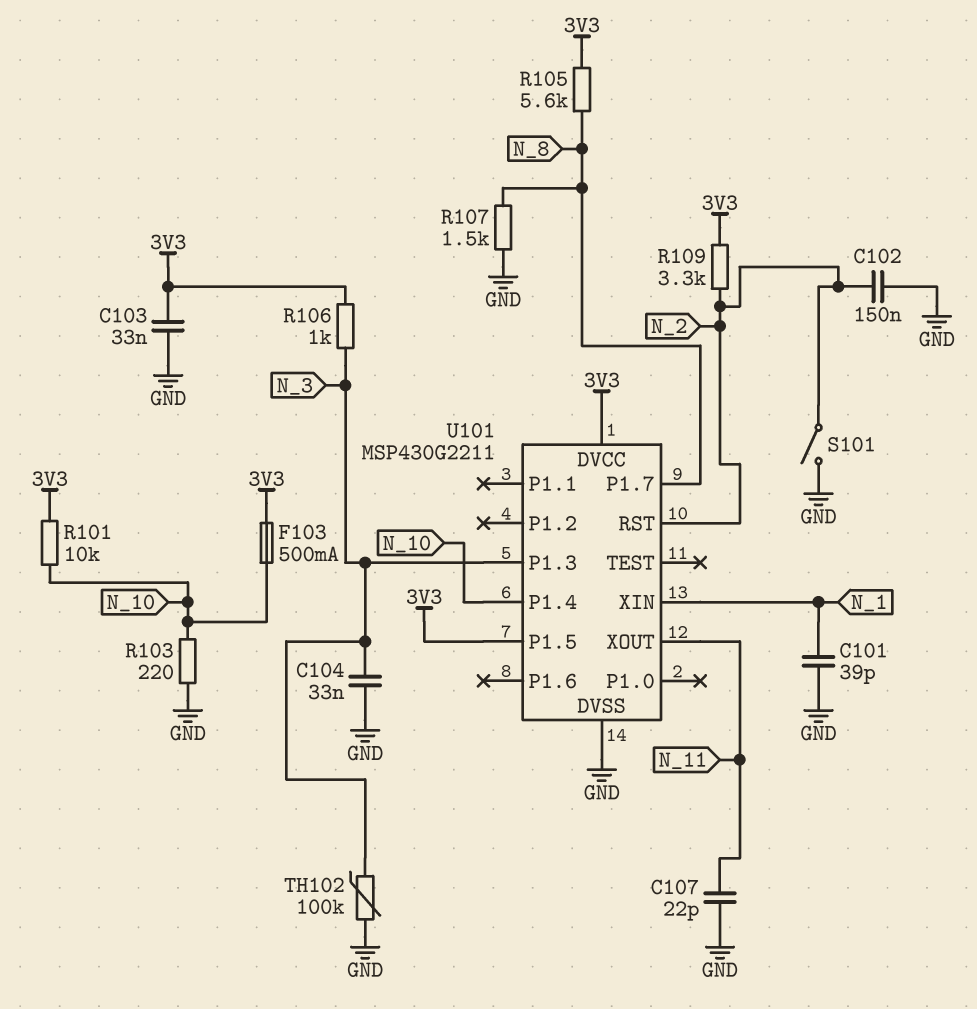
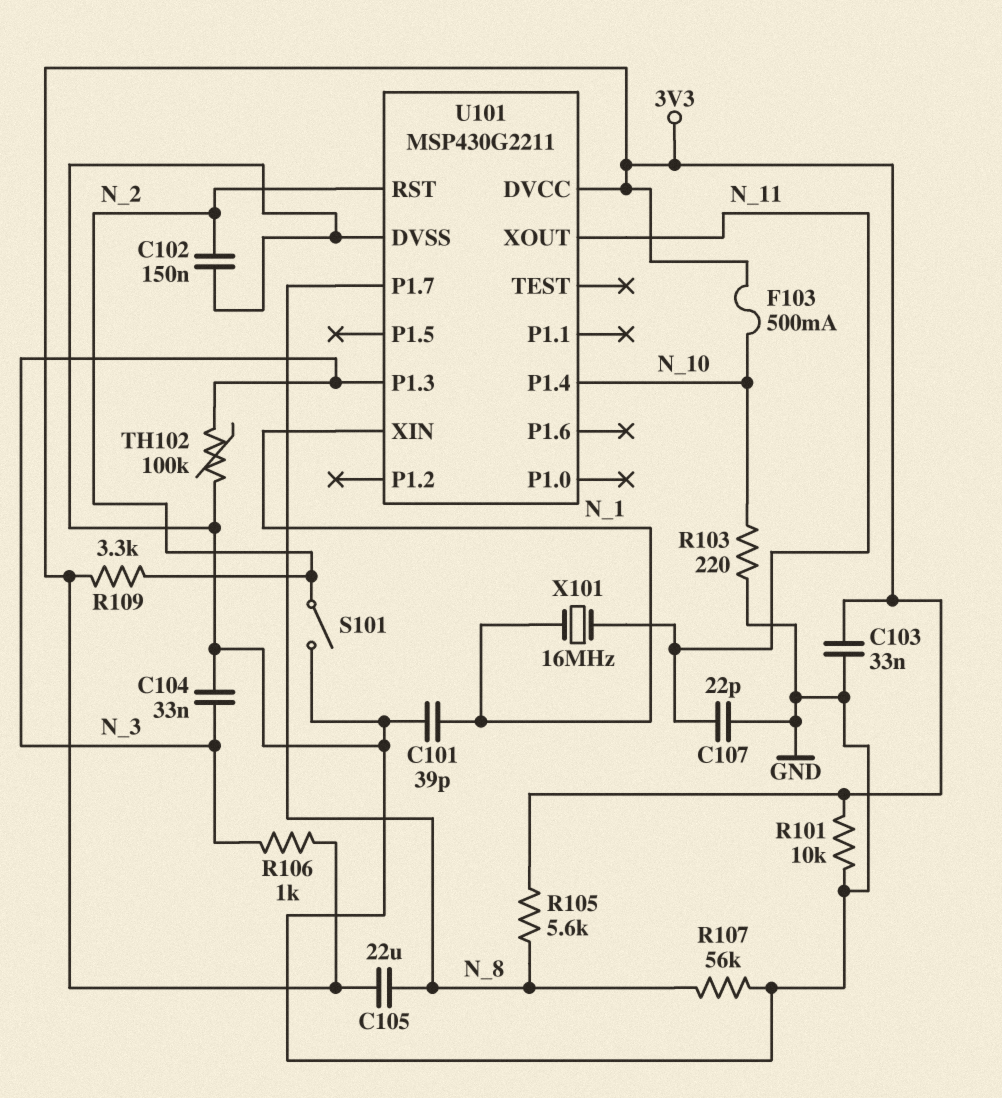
C105: none -> 22uF (3V3, N_8)
R101: 10k (3V3, N_10) -> 10k (3V3, GND)
R107: 1.5k (GND, N_8) -> 56k (GND, N_8)
U101 pin P1.5: 3V3 -> none
X101: none -> 16MHz (N_1, N_11)

